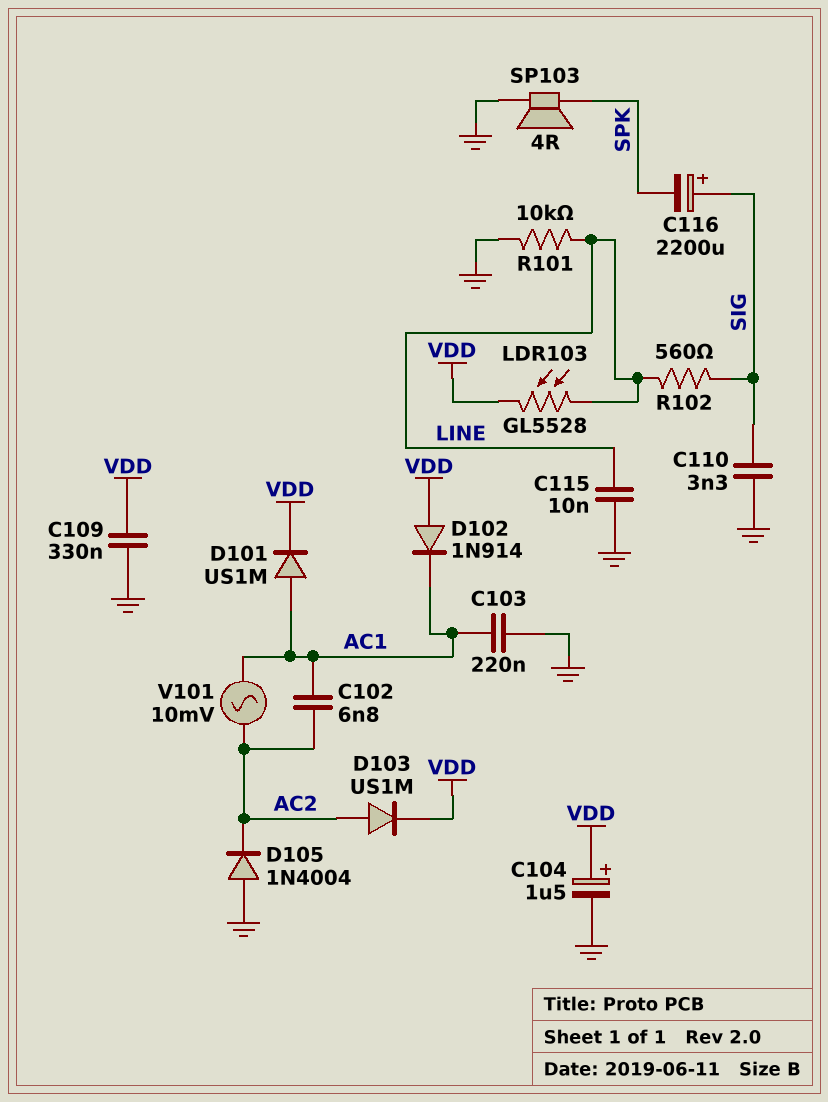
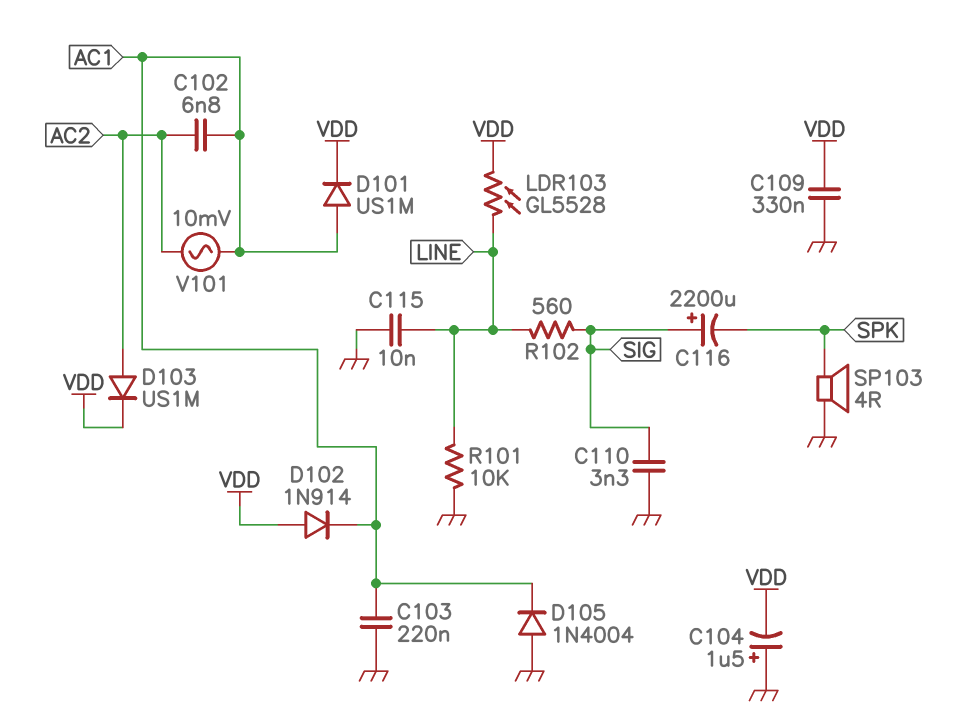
C104: 1.5uF (plus VDD, minus GND) -> 1.5uF (plus GND, minus VDD)
D105: diode 1N4004 (A GND, K AC2) -> diode 1N4004 (A GND, K AC1)

